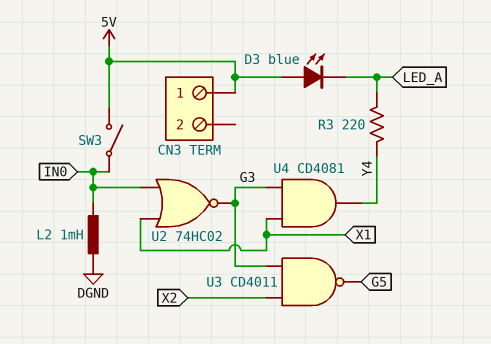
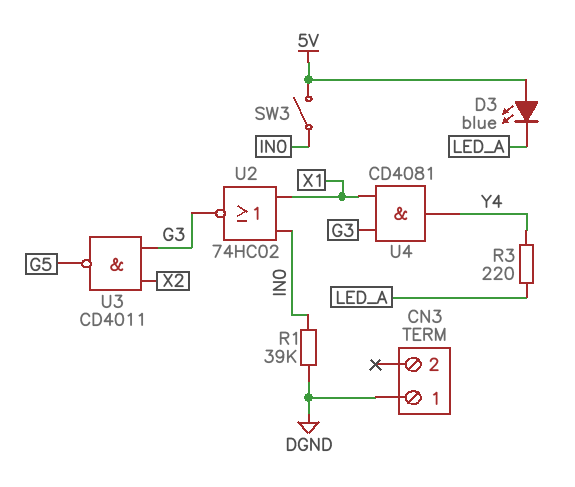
CN3 pin 1: 5V -> DGND
L2: 1mH (DGND, IN0) -> none
R1: none -> 39k (DGND, IN0)

